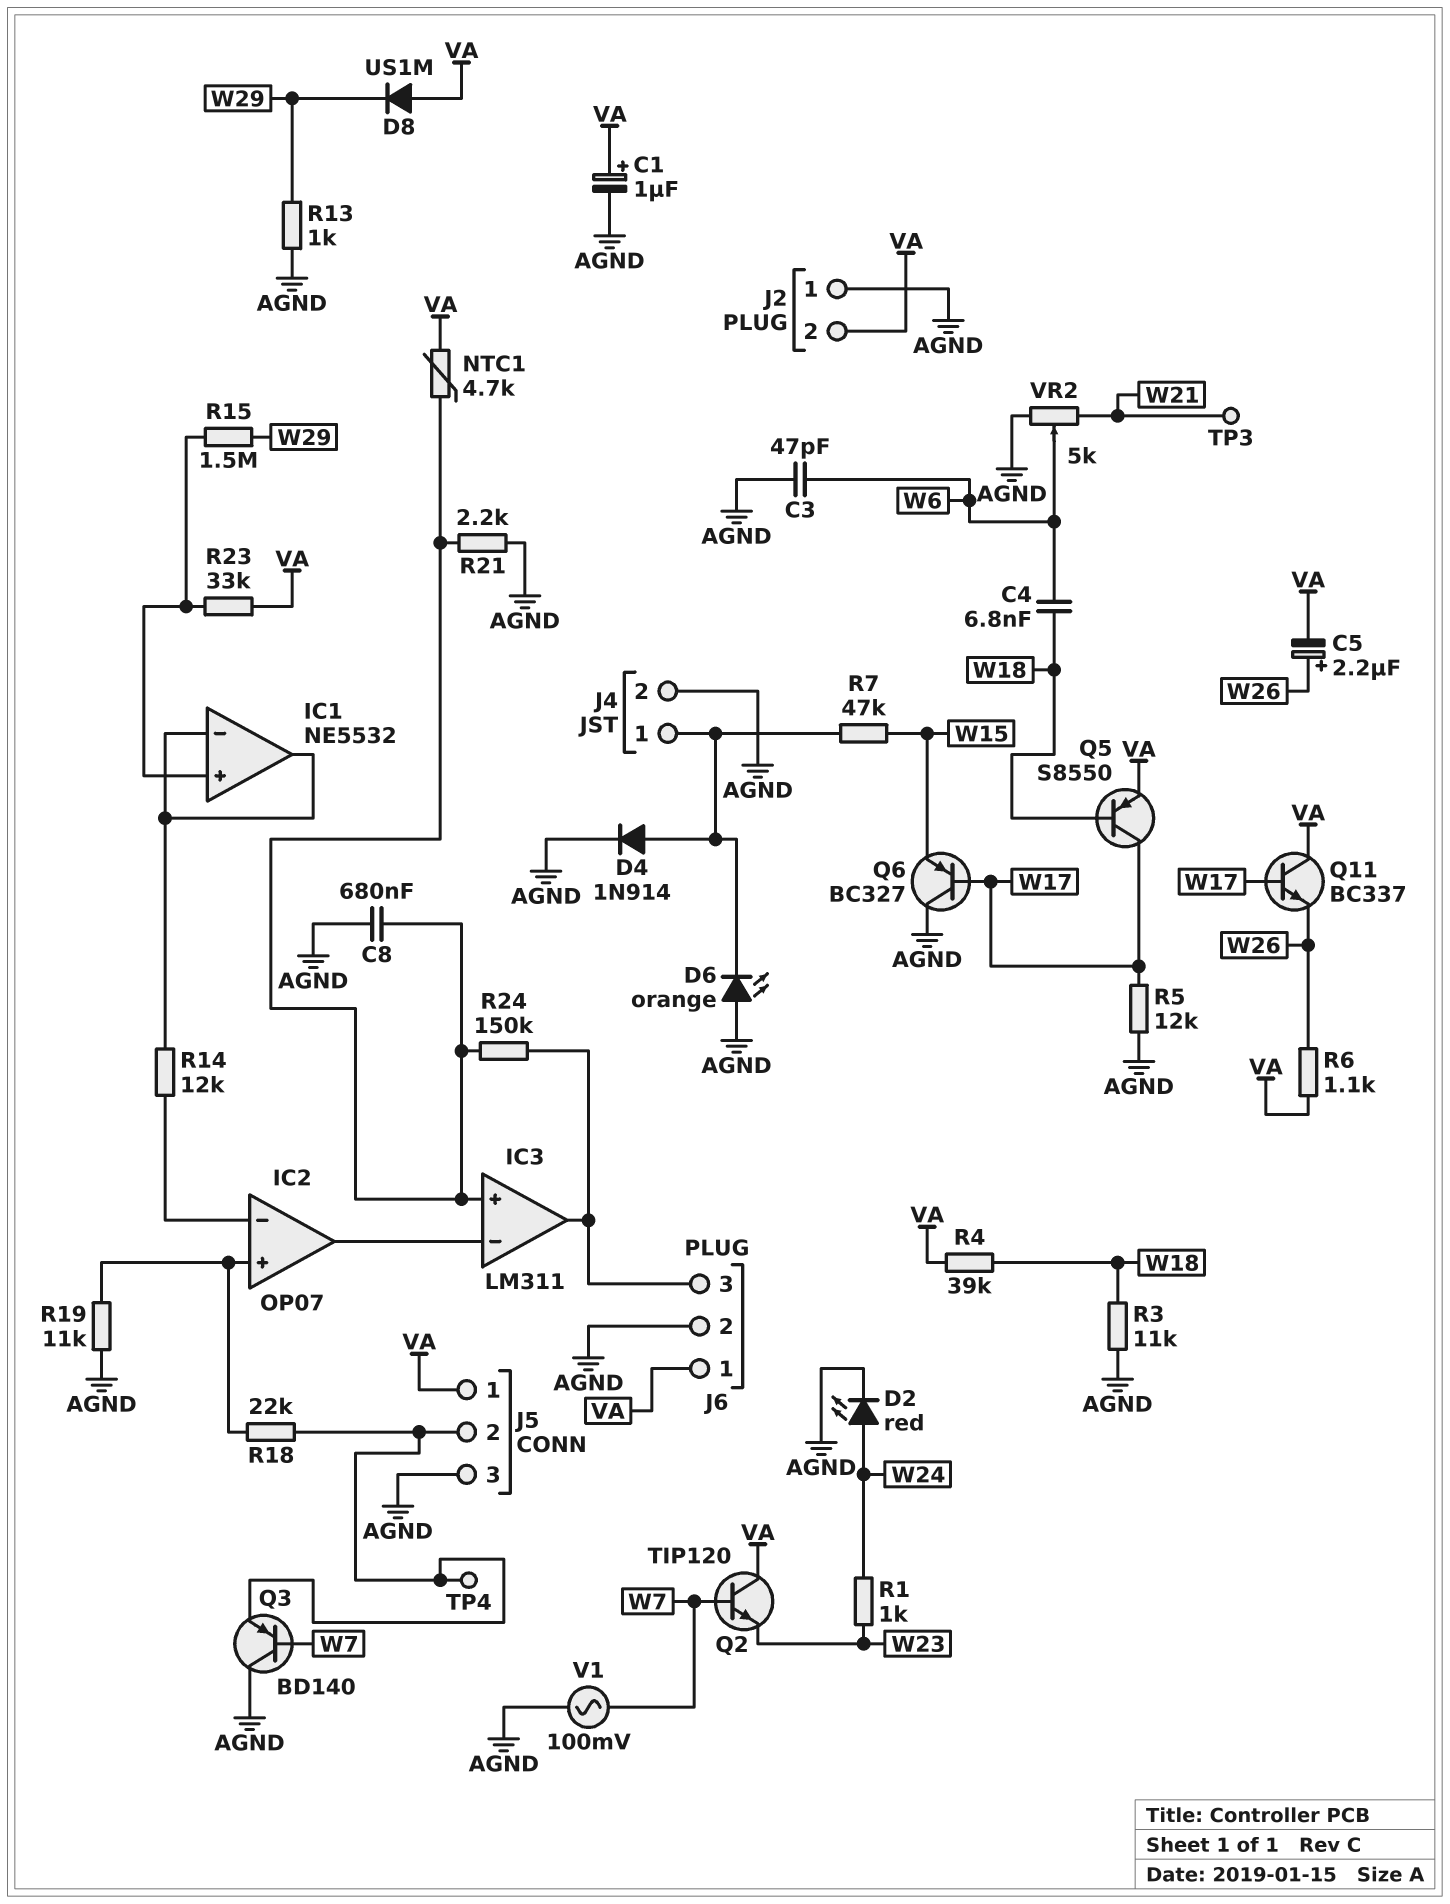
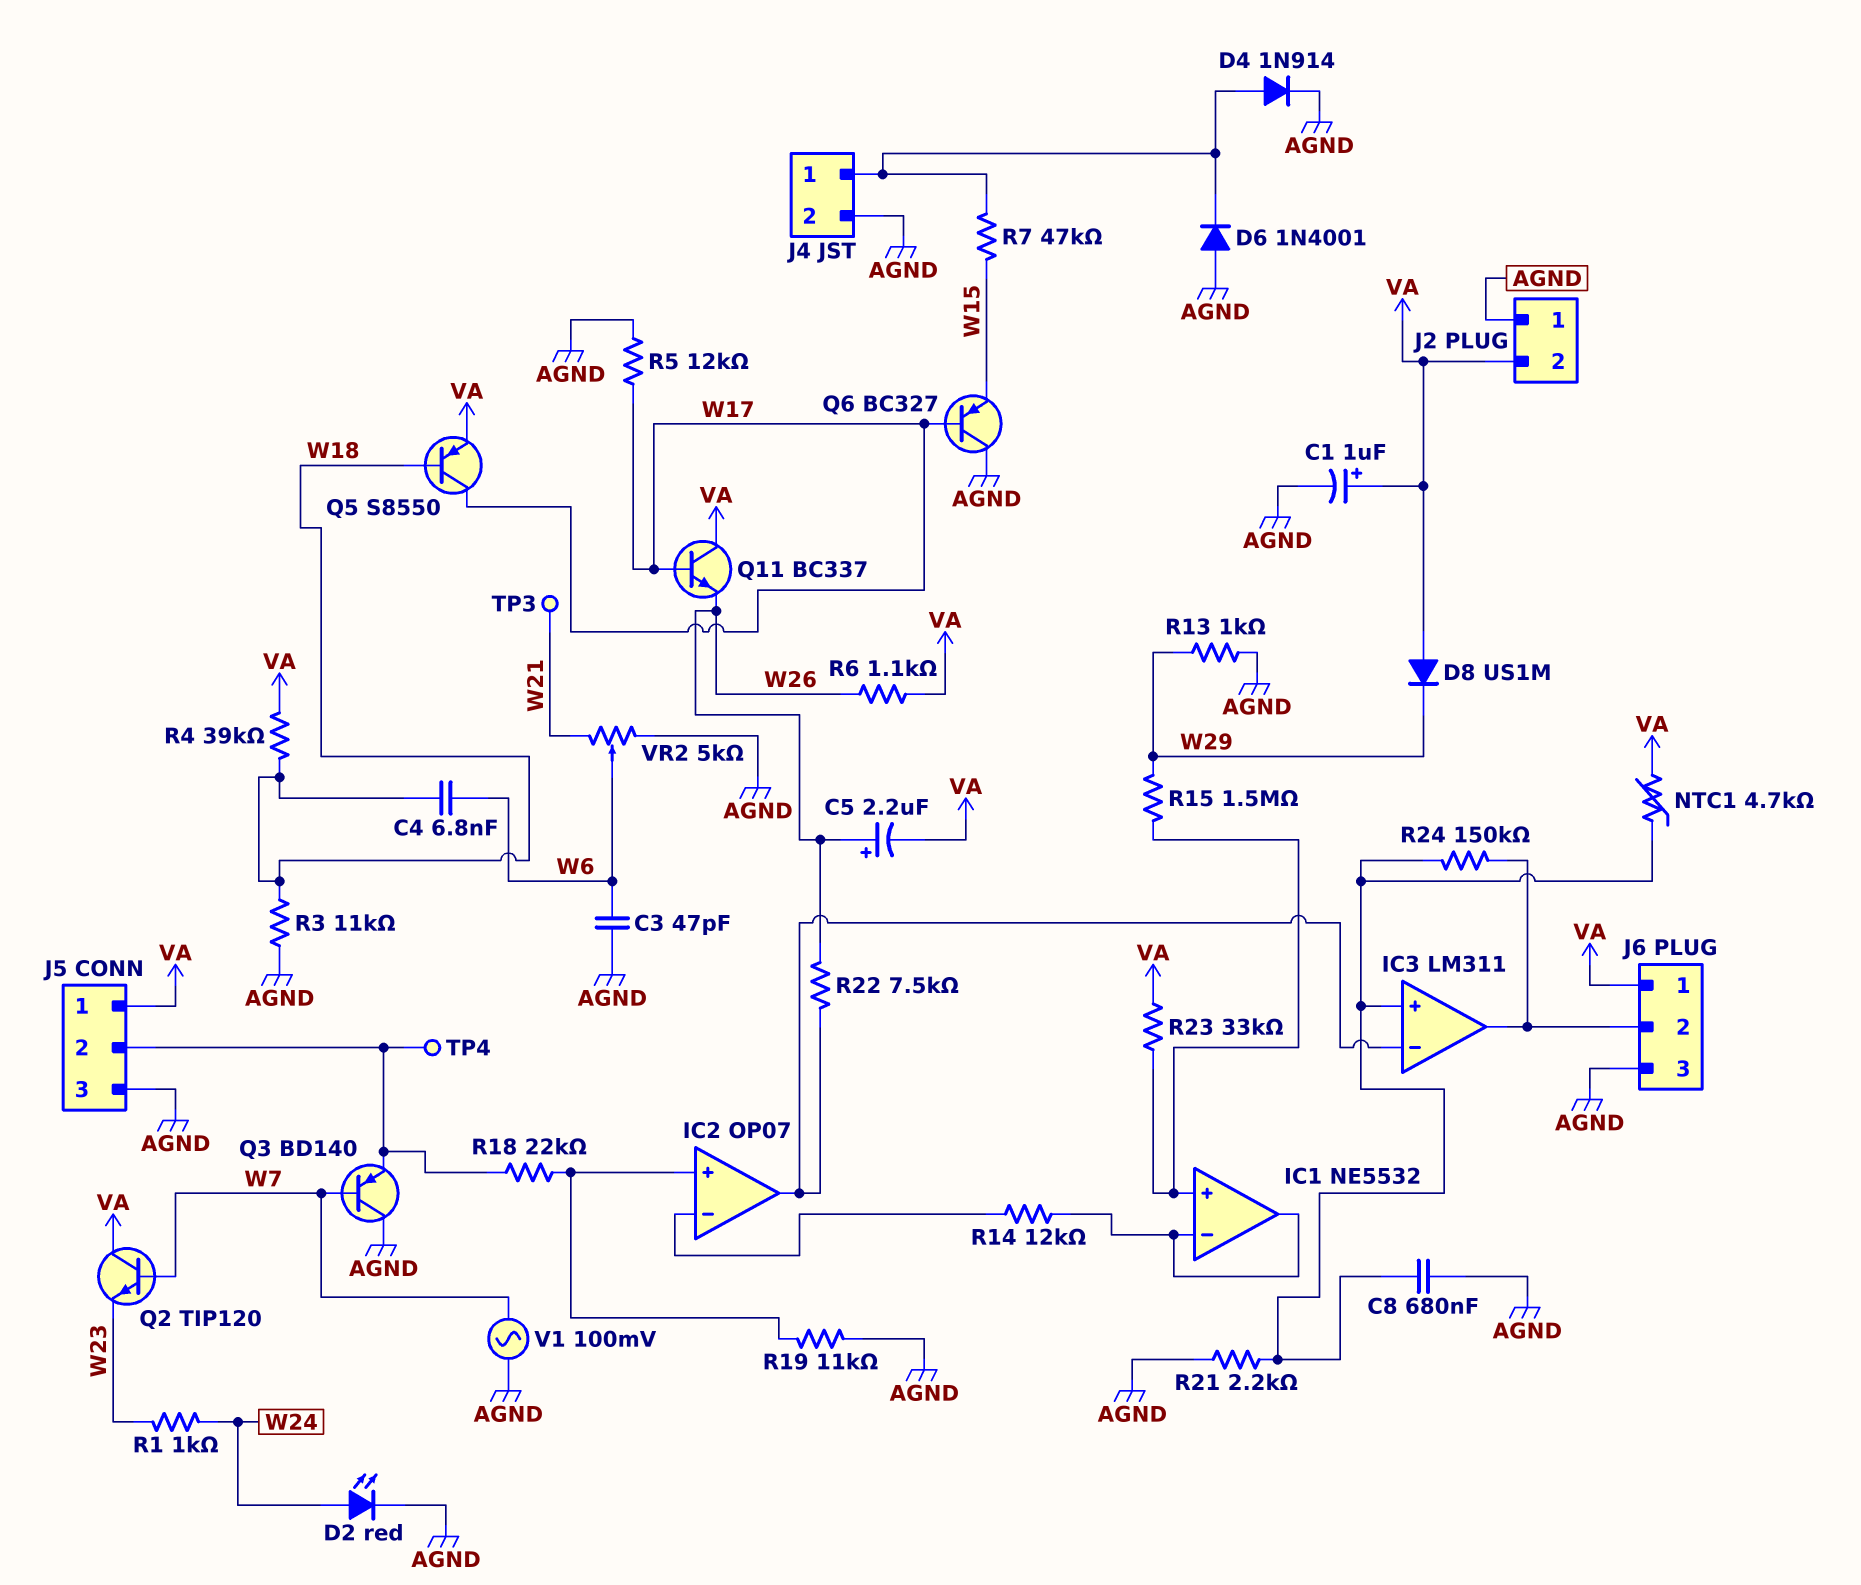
D6: LED orange (A AGND, K J4/1) -> diode 1N4001 (A AGND, K J4/1)
J6 pin 2: AGND -> IC3/out
J6 pin 3: IC3/out -> AGND
R22: none -> 7.5k (IC2/out, W26)

